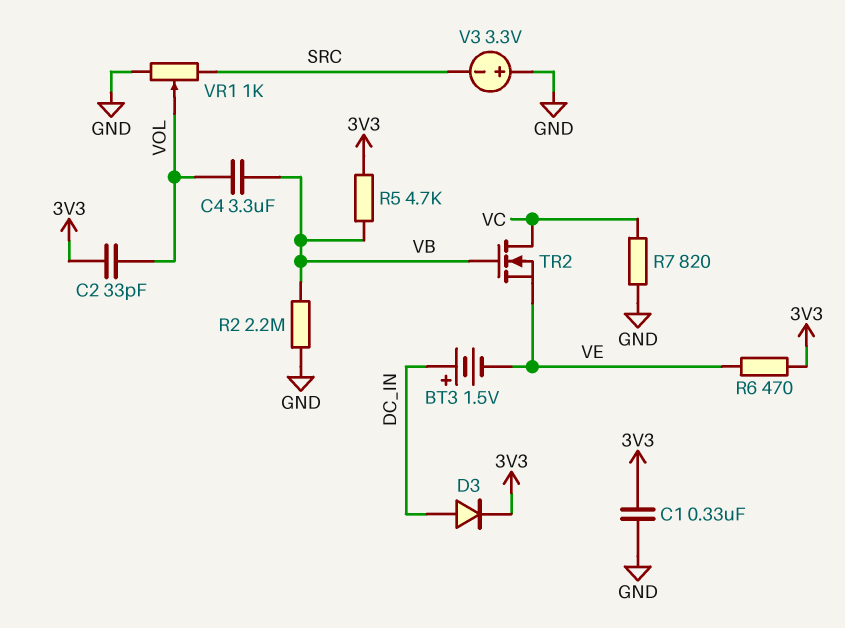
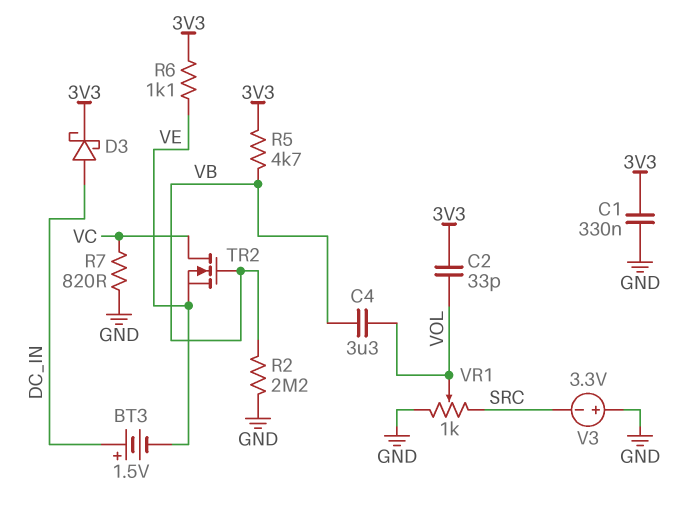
D3: diode (A DC_IN, K 3V3) -> schottky (A DC_IN, K 3V3)
R6: 470 (3V3, VE) -> 1.1k (3V3, VE)

